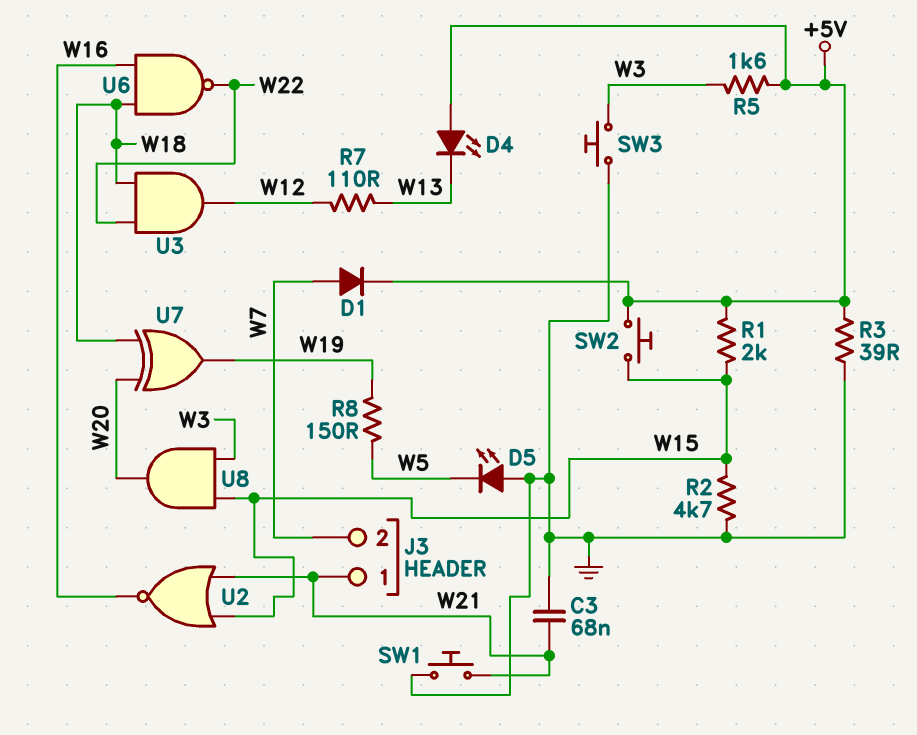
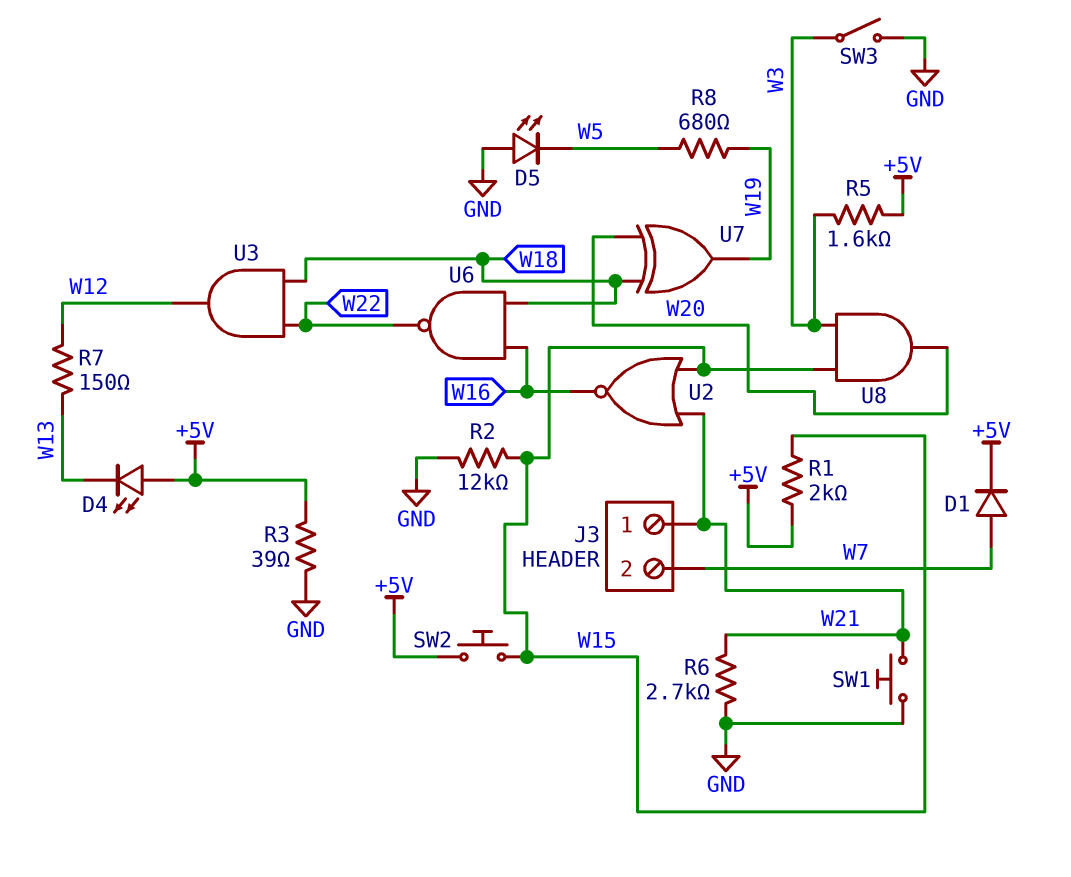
C3: 68nF (GND, W21) -> none
R2: 4.7k (GND, W15) -> 12k (GND, W15)
R6: none -> 2.7k (GND, W21)
R7: 110 (W12, W13) -> 150 (W12, W13)
R8: 150 (W5, W19) -> 680 (W5, W19)
SW3: button (GND, W3) -> switch (GND, W3)

